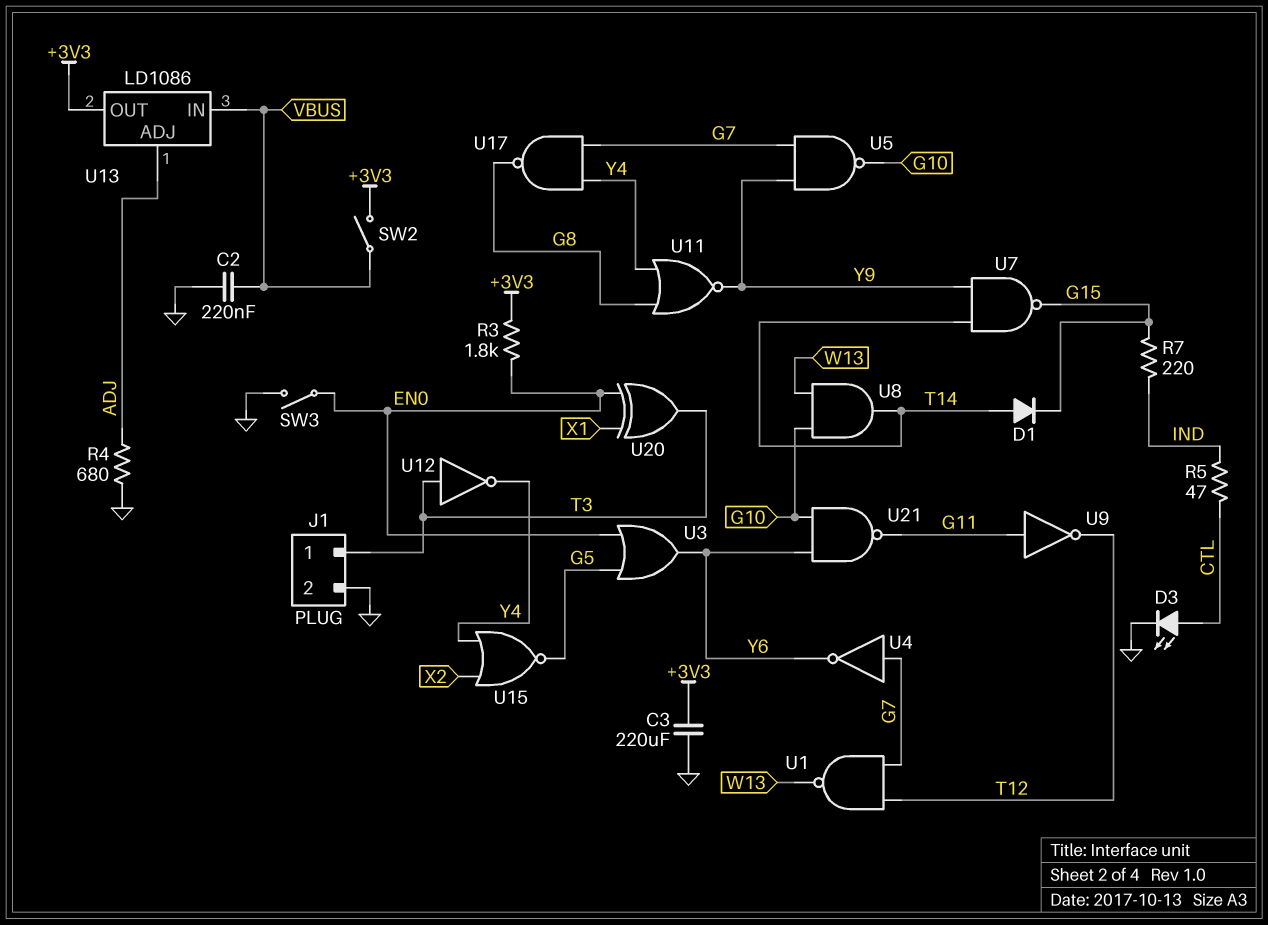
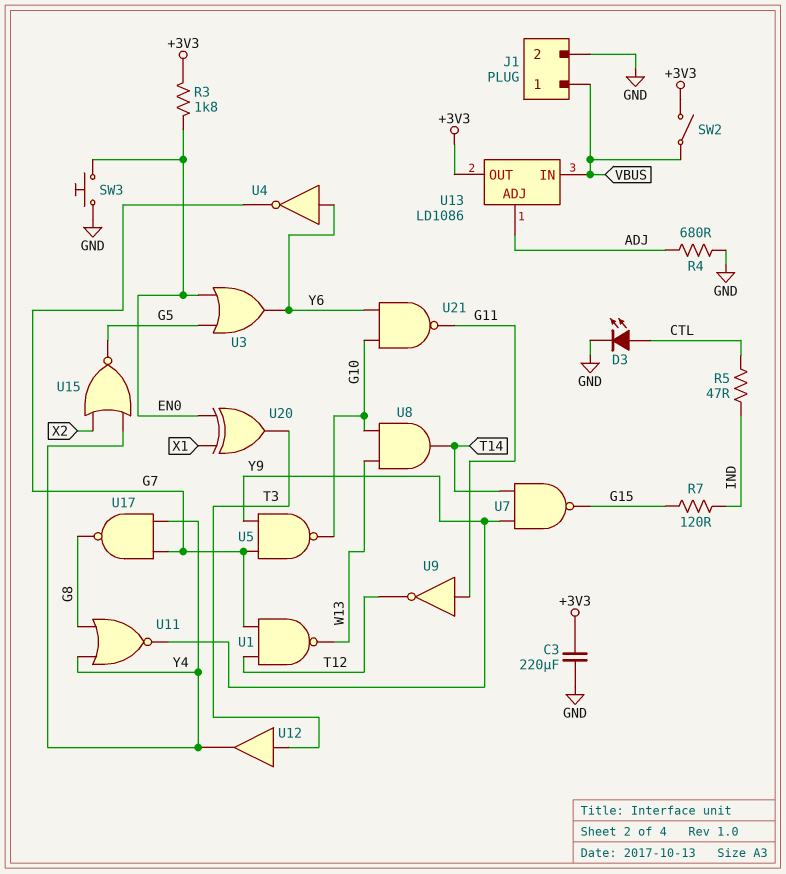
C2: 220nF (GND, VBUS) -> none
D1: diode (A T14, K G15) -> none
J1 pin 1: T3 -> VBUS
R7: 220 (G15, IND) -> 120 (G15, IND)
SW3: switch (EN0, GND) -> button (EN0, GND)
U4: NOT (in G7, out Y6) -> NOT (in Y6, out G7)
U12: NOT (in T3, out Y4) -> buffer (in T3, out Y4)

